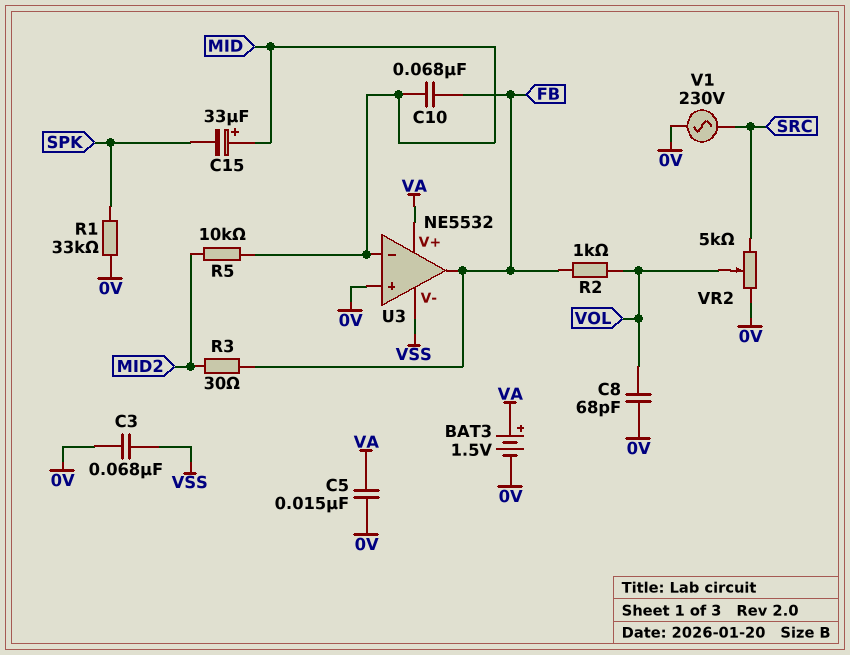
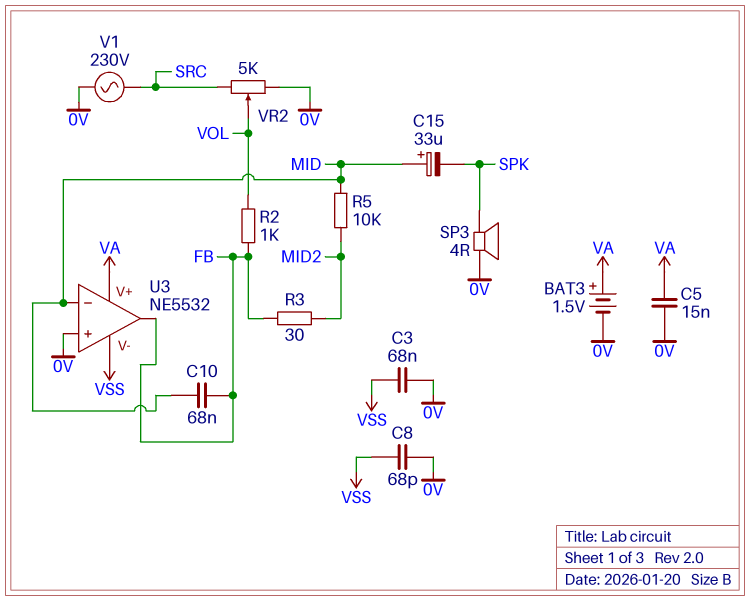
C8: 68pF (0V, VOL) -> 68pF (0V, VSS)
R1: 33k (0V, SPK) -> none
SP3: none -> speaker 4R (0V, SPK)

